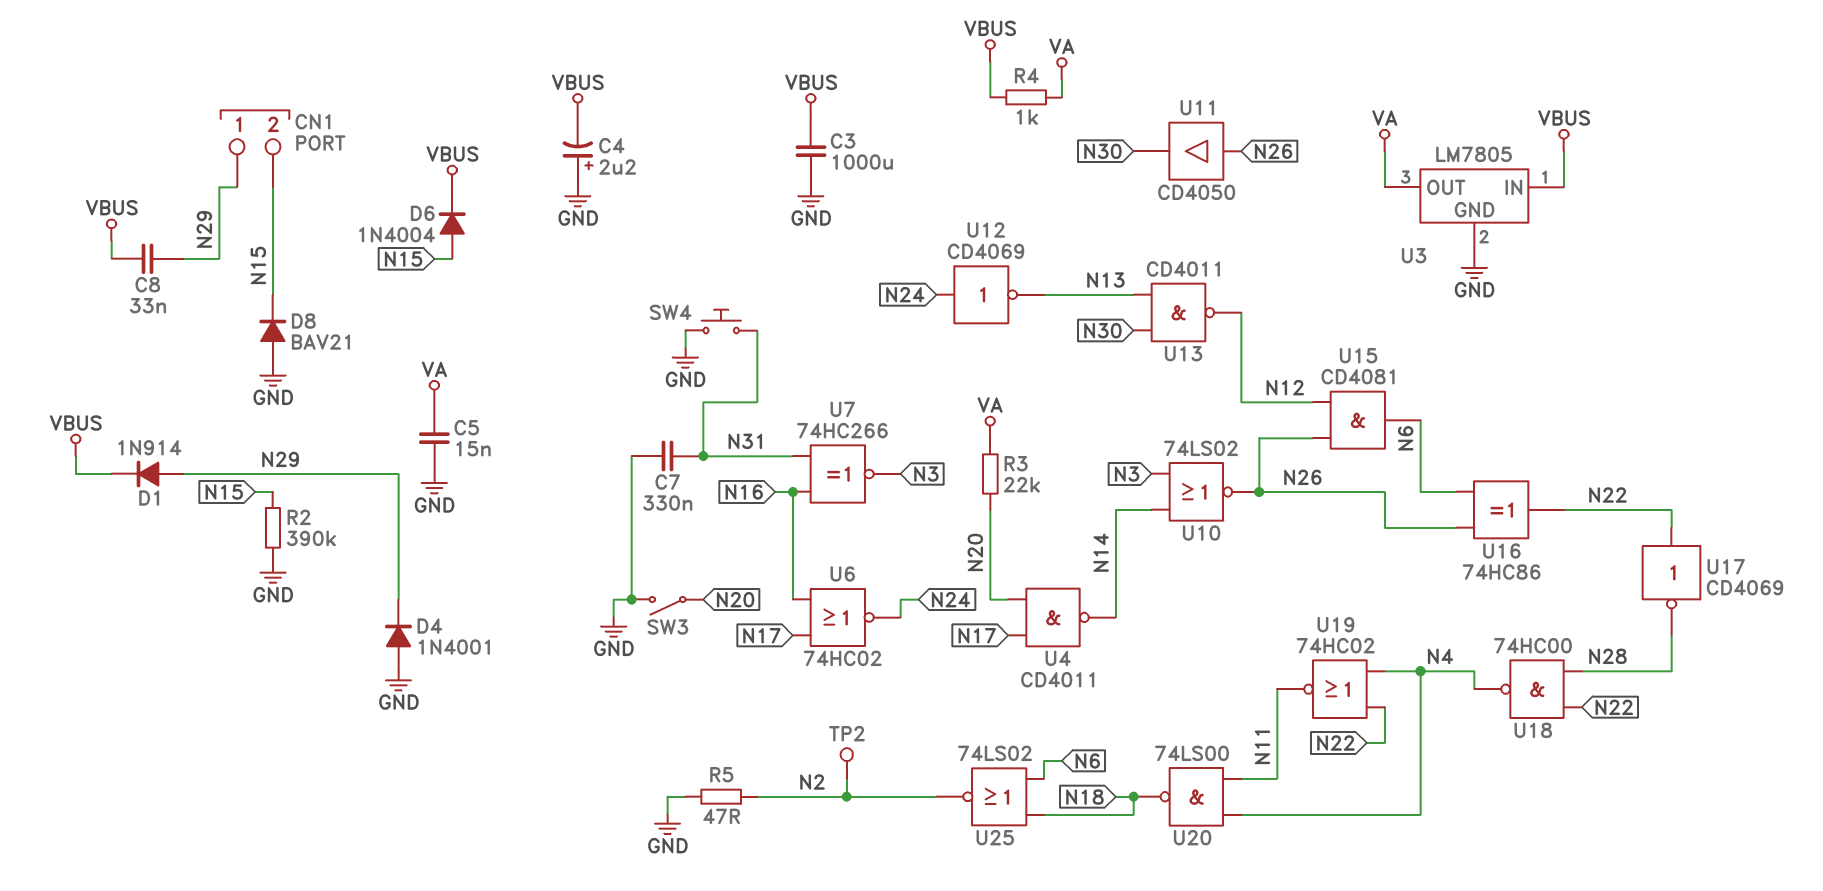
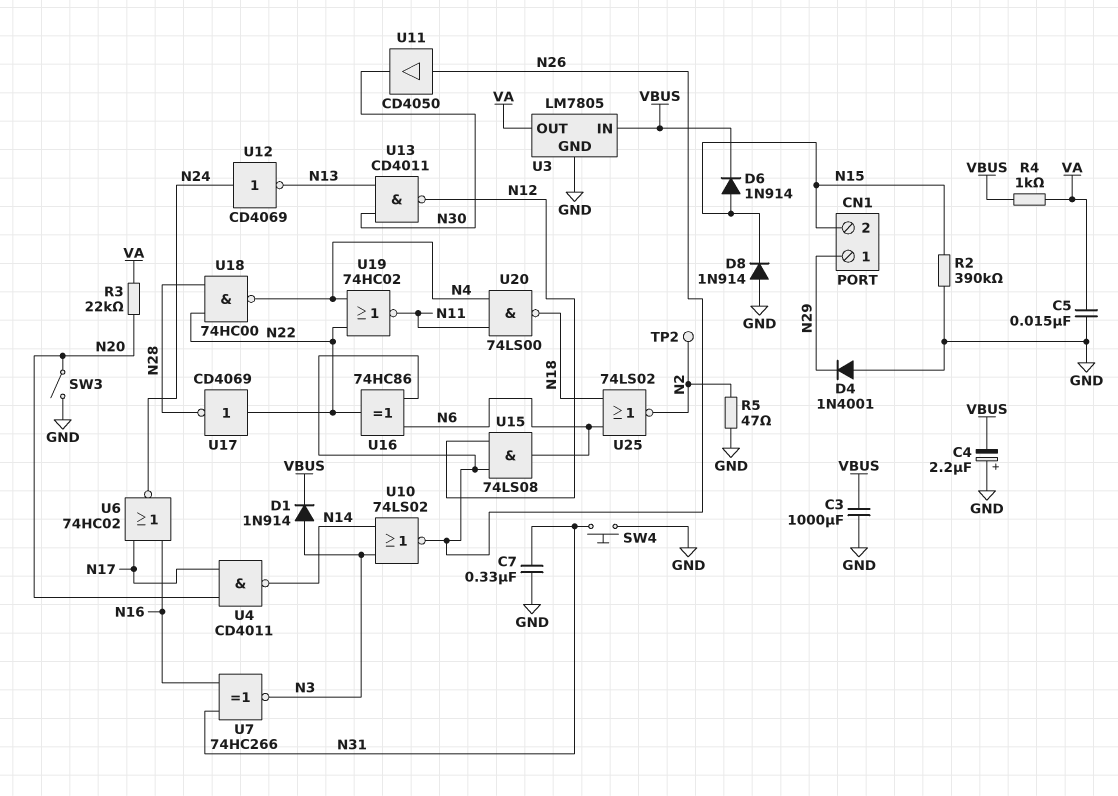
C8: 33nF (N29, VBUS) -> none
D1: diode 1N914 (A N29, K VBUS) -> diode 1N914 (A N3, K VBUS)
D6: diode 1N4004 (A N15, K VBUS) -> diode 1N914 (A N15, K VBUS)
D8: diode BAV21 (A GND, K N15) -> diode 1N914 (A GND, K N15)
U15: AND CD4081 (in N12, in N26, out N6) -> AND 74LS08 (in N12, in N26, out N6)

